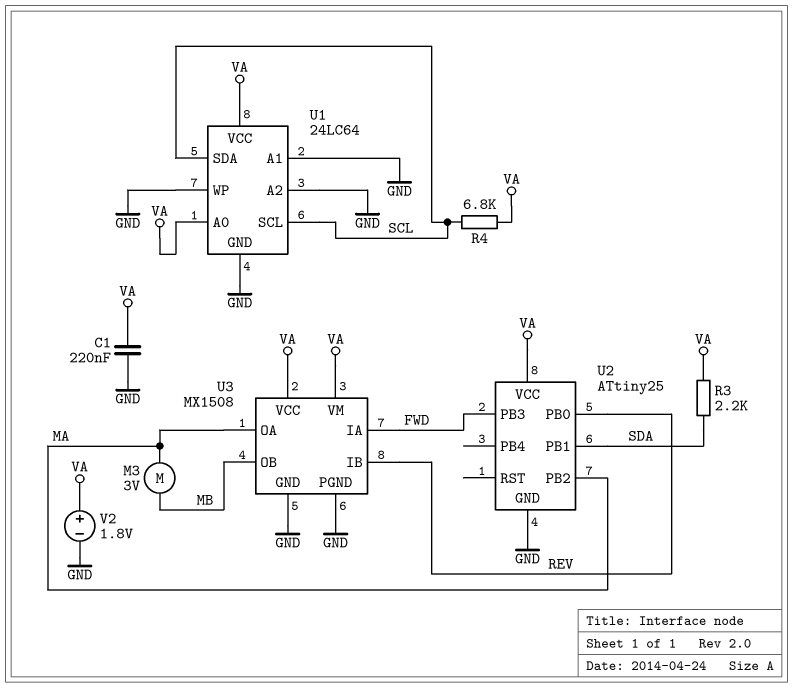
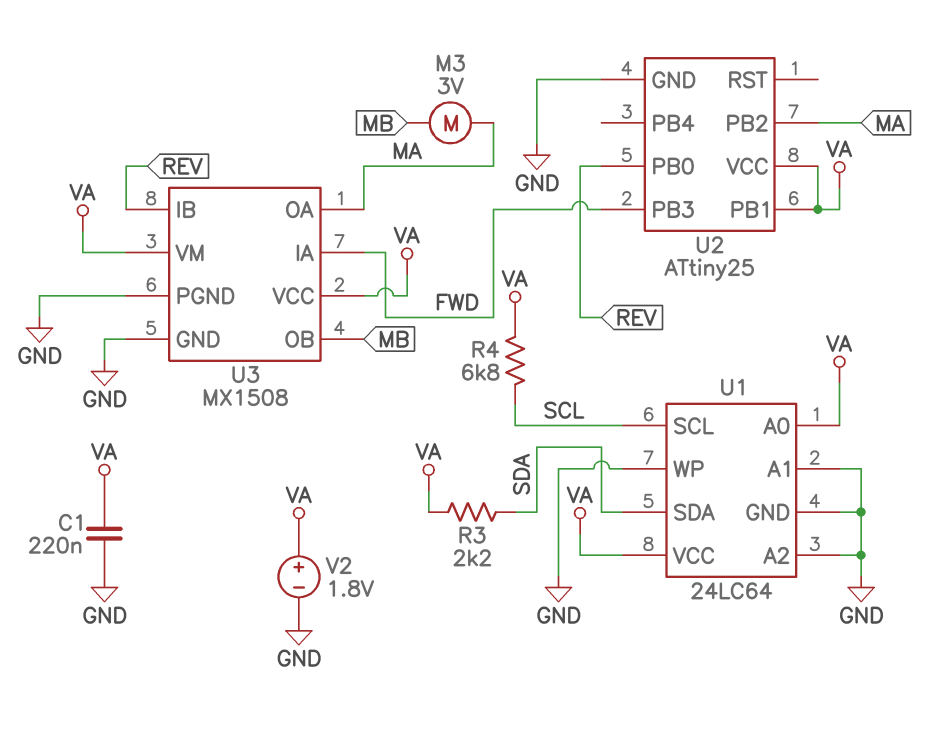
U1 pin SDA: SCL -> SDA
U2 pin PB1: SDA -> VA

